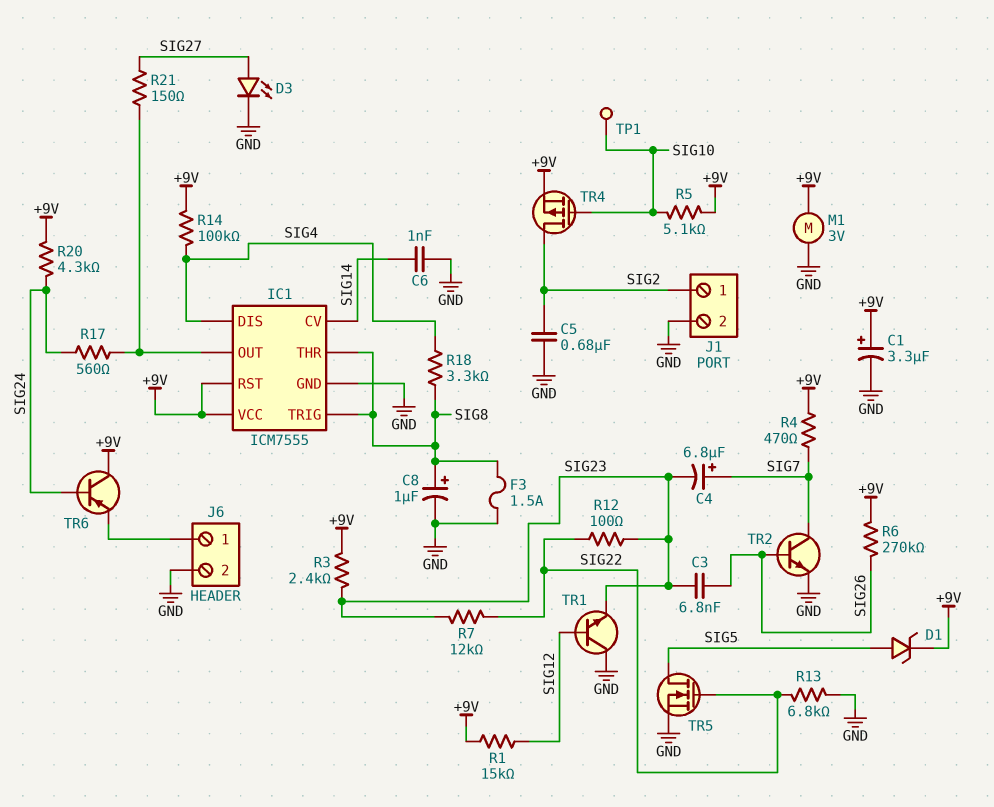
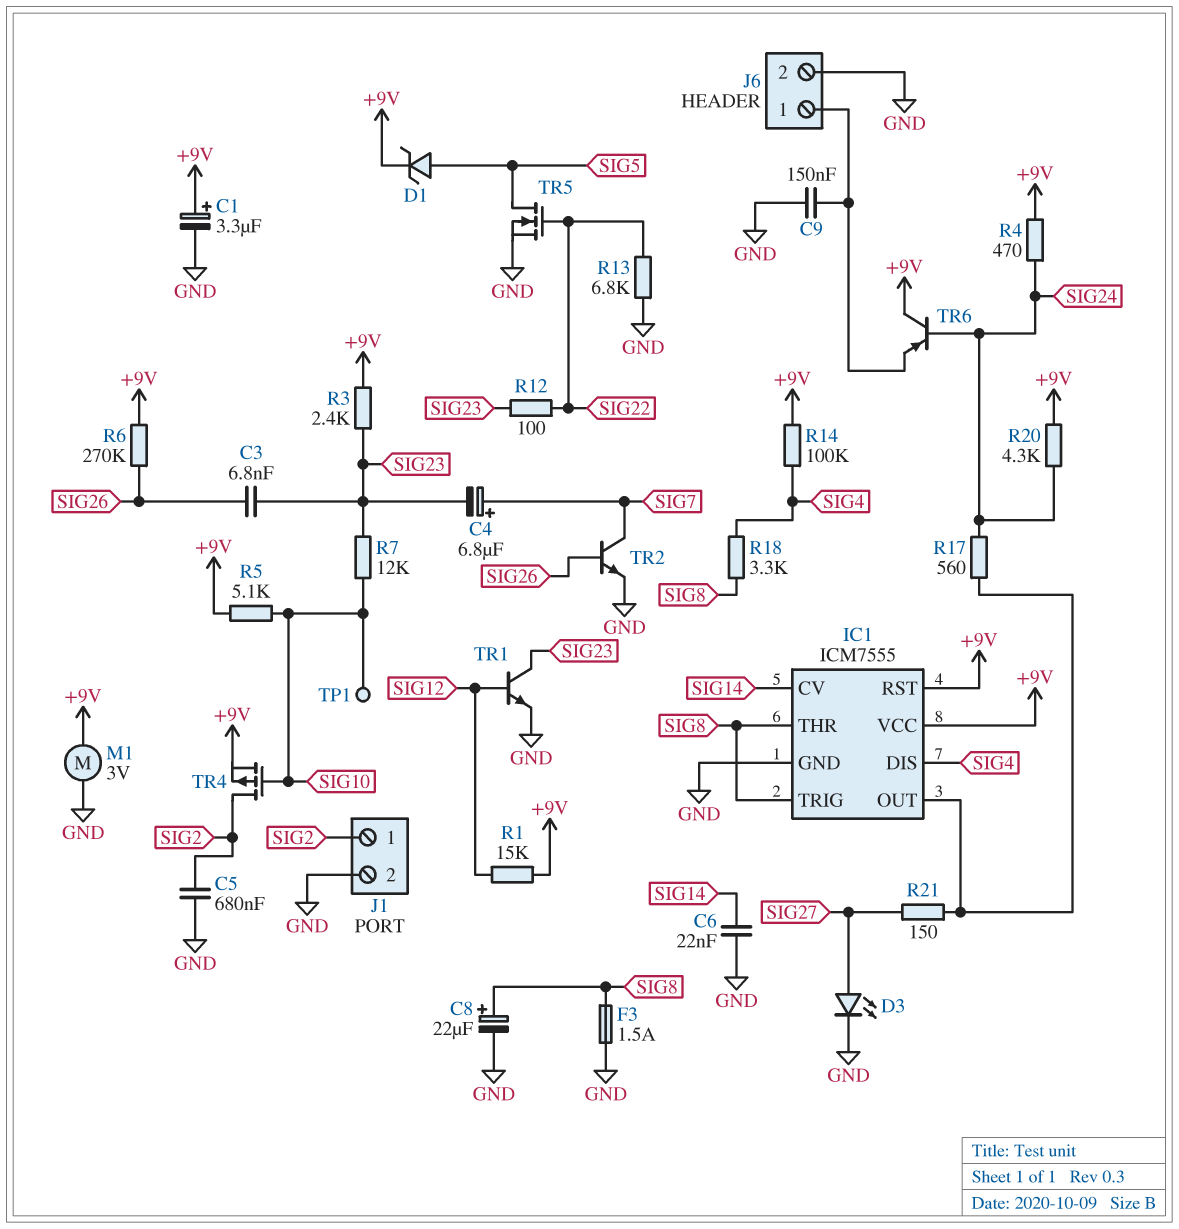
C6: 1nF (GND, SIG14) -> 22nF (GND, SIG14)
C8: 1uF (plus SIG8, minus GND) -> 22uF (plus SIG8, minus GND)
C9: none -> 150nF (GND, J6/1)
R4: 470 (+9V, SIG7) -> 470 (+9V, SIG24)
R7: 12k (SIG22, SIG23) -> 12k (SIG10, SIG23)
TR1: NPN (B SIG12, C GND, E SIG23) -> NPN (B SIG12, C SIG23, E GND)

